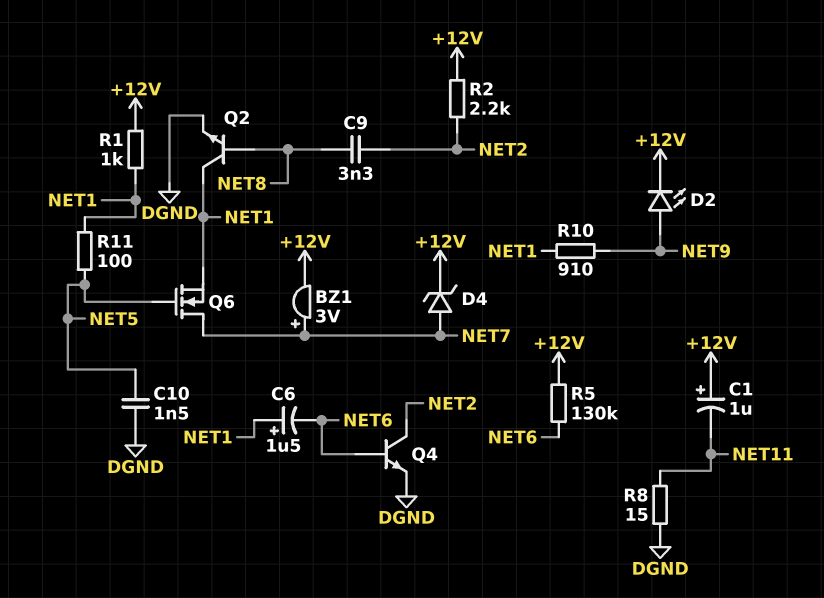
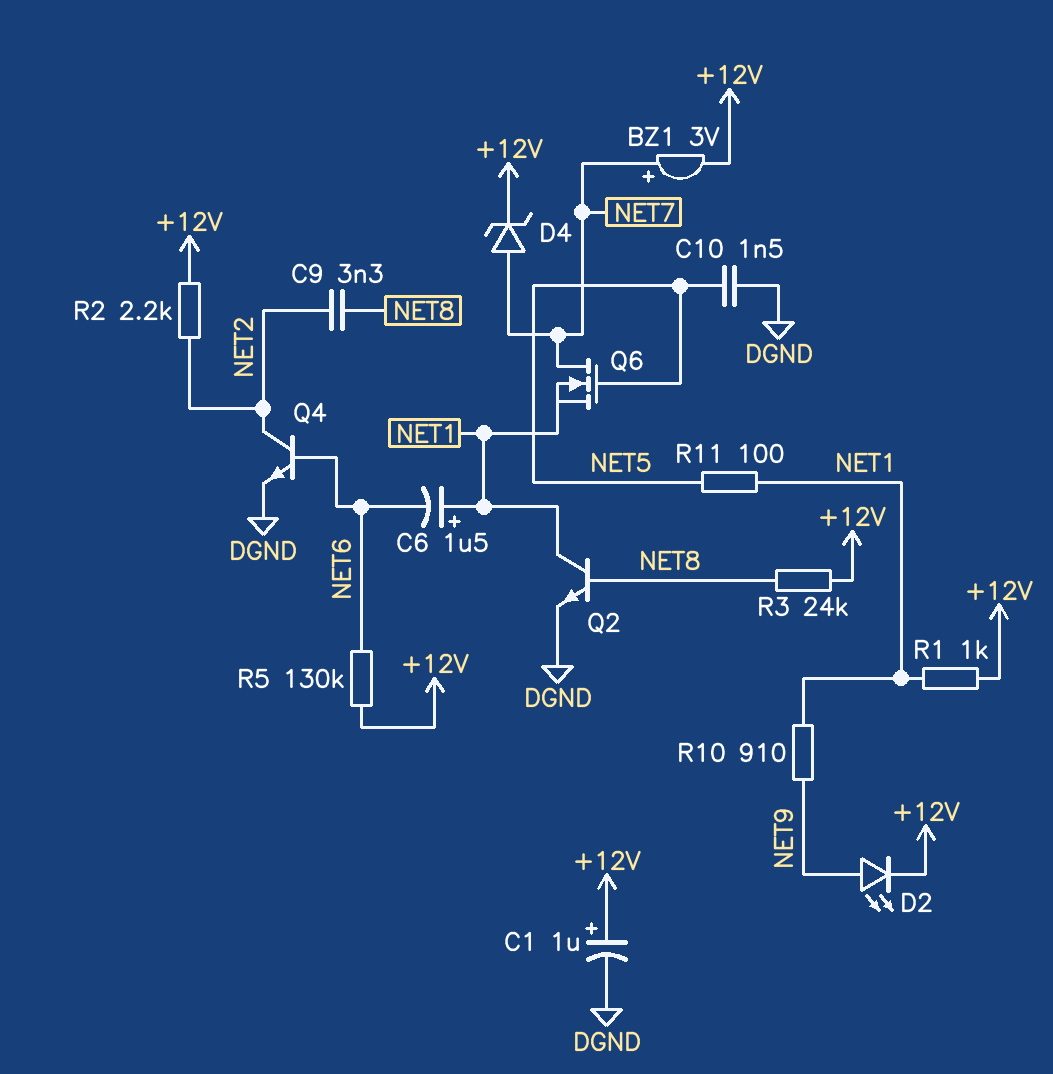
C1: 1uF (plus +12V, minus NET11) -> 1uF (plus +12V, minus DGND)
R3: none -> 24k (+12V, NET8)
R8: 15 (DGND, NET11) -> none

